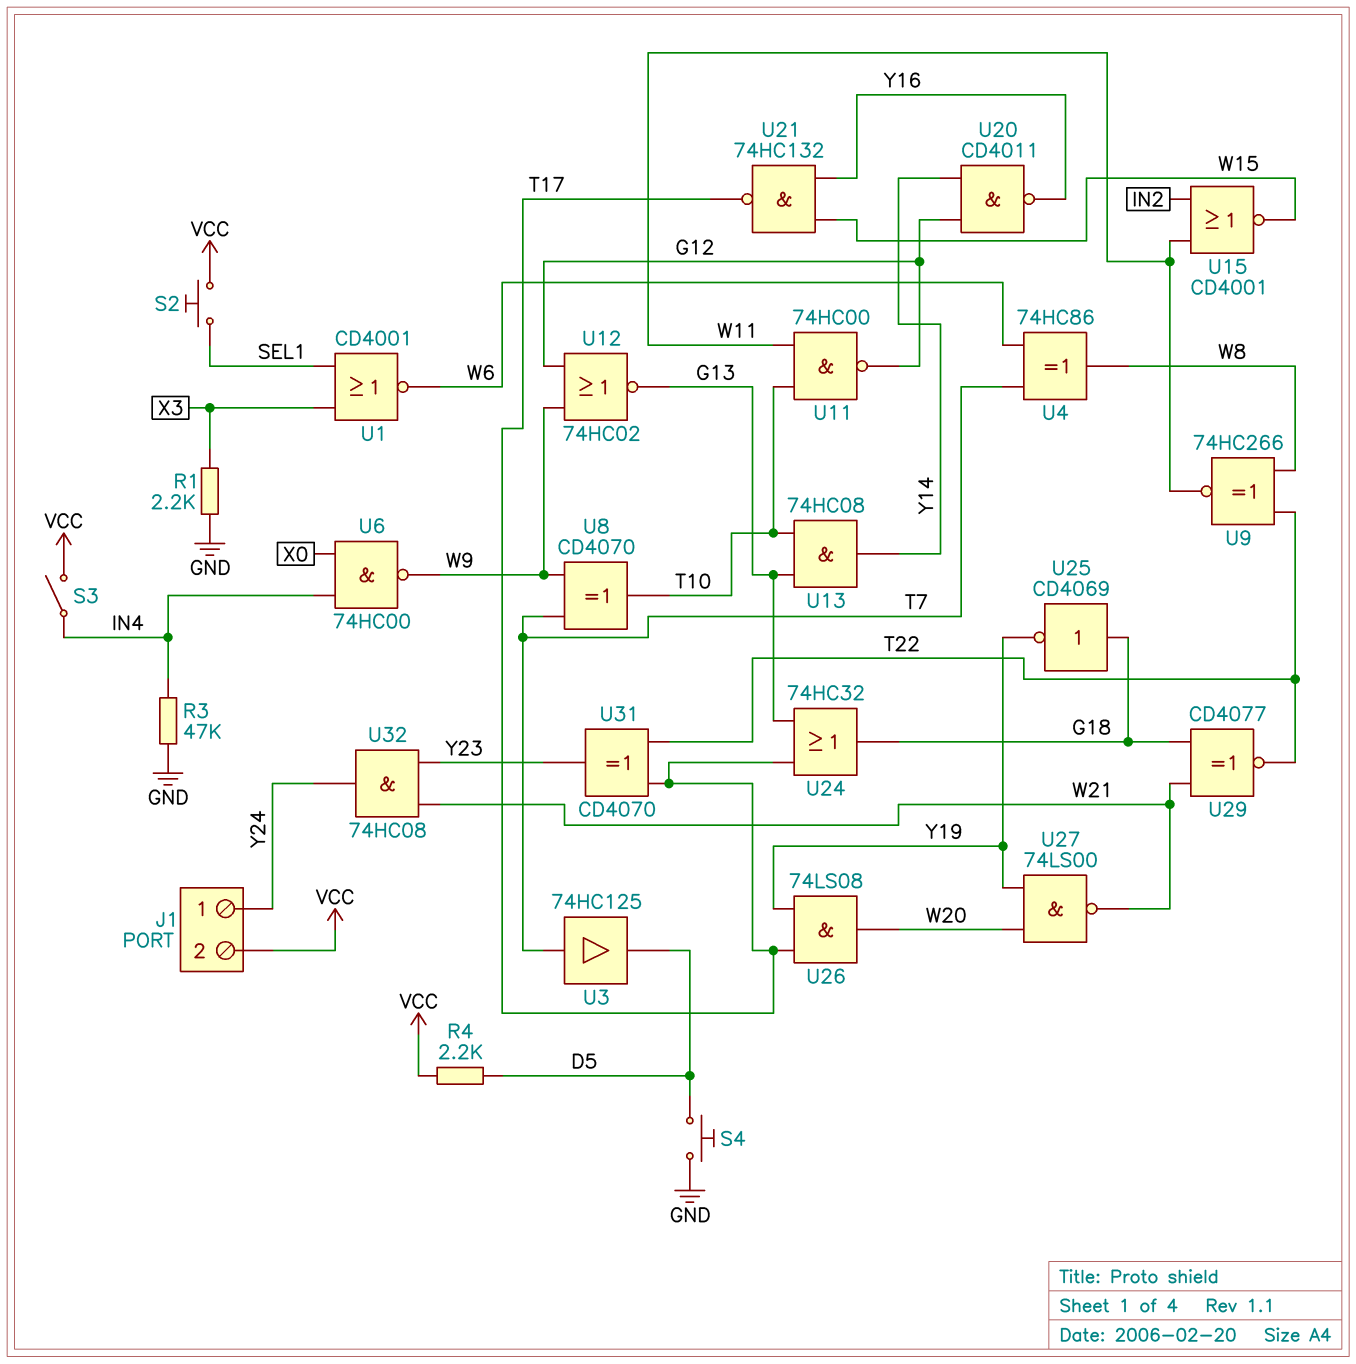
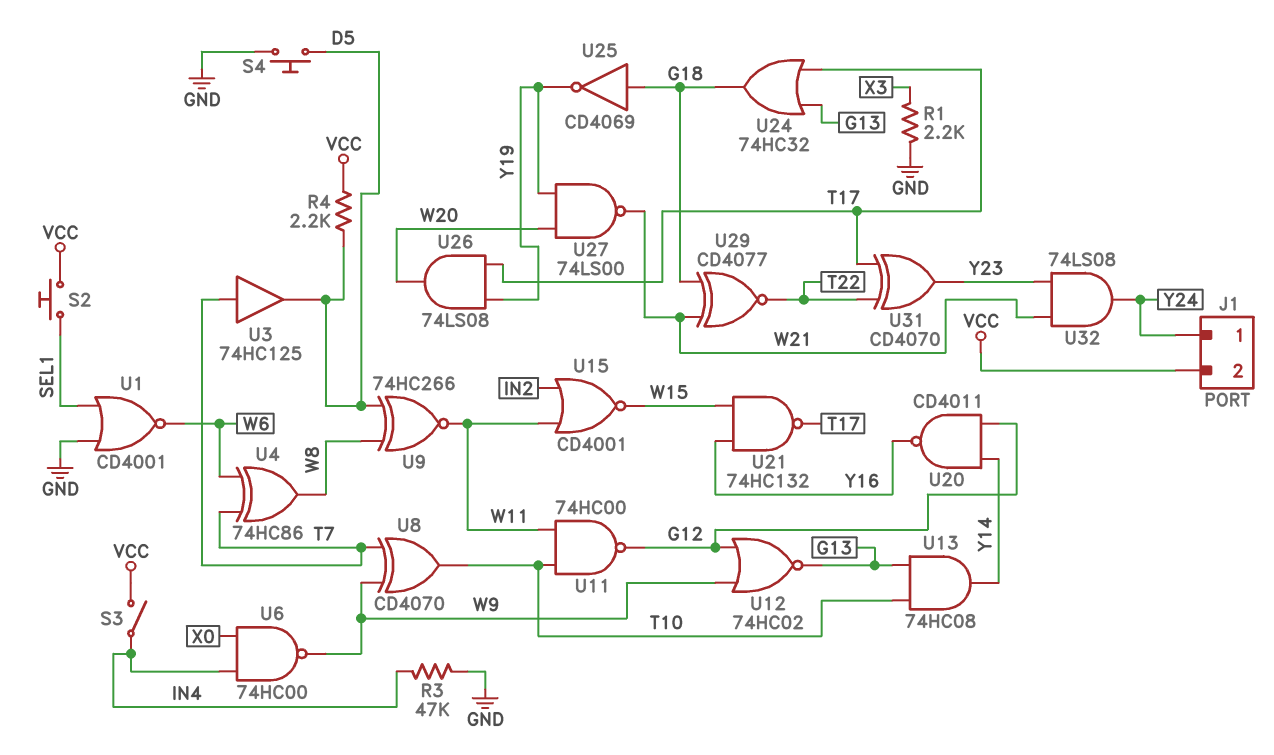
U1: NOR CD4001 (in SEL1, in X3, out W6) -> NOR CD4001 (in GND, in SEL1, out W6)
U9: XNOR 74HC266 (in T22, in W8, out W11) -> XNOR 74HC266 (in D5, in W8, out W11)
U32: AND 74HC08 (in W21, in Y23, out Y24) -> AND 74LS08 (in W21, in Y23, out Y24)

